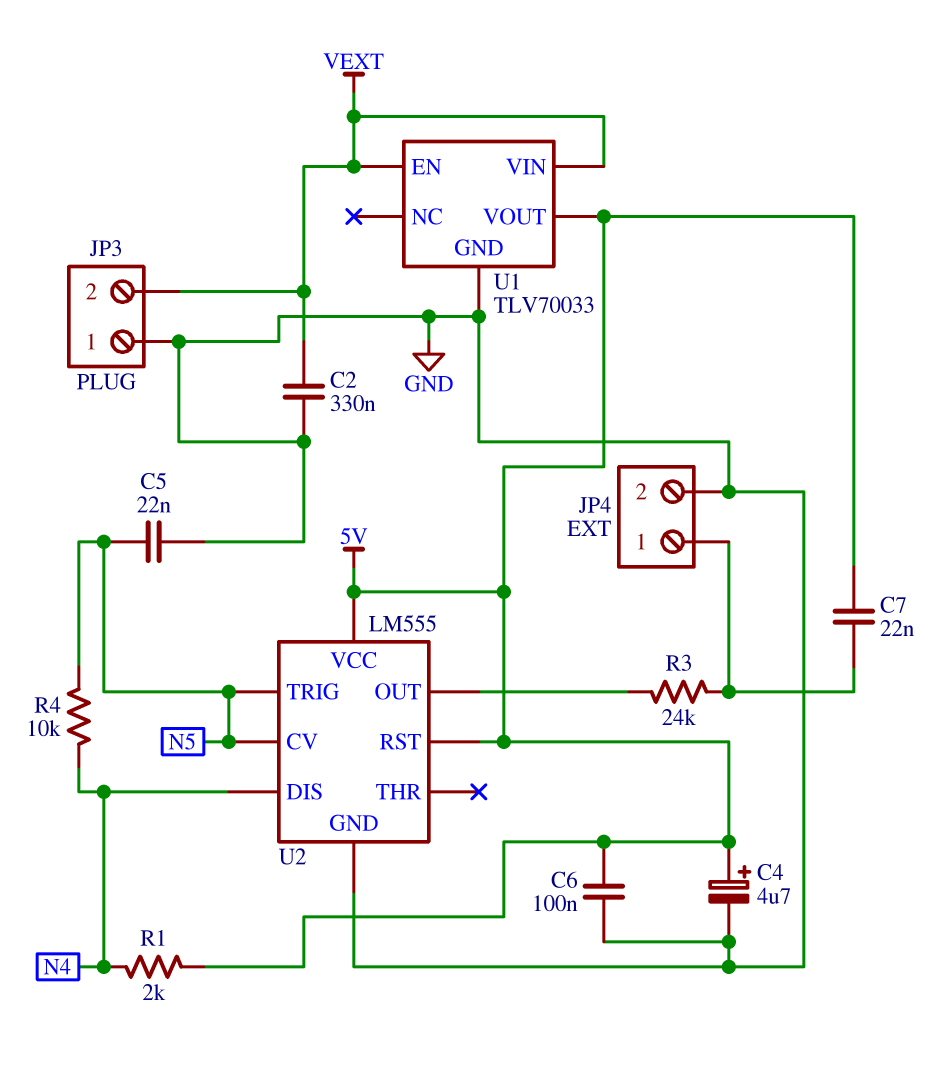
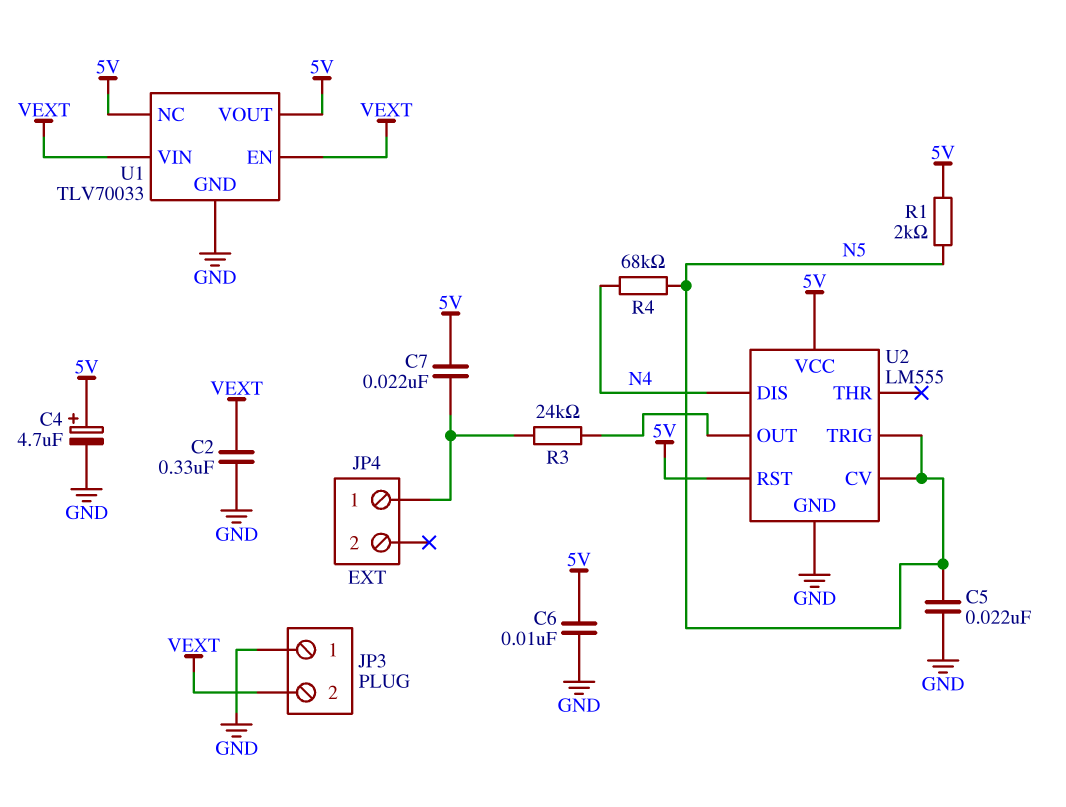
C6: 100nF (5V, GND) -> 10nF (5V, GND)
JP4 pin 2: GND -> none
R1: 2k (5V, N4) -> 2k (5V, N5)
R4: 10k (N4, N5) -> 68k (N4, N5)
U1 pin NC: none -> 5V

